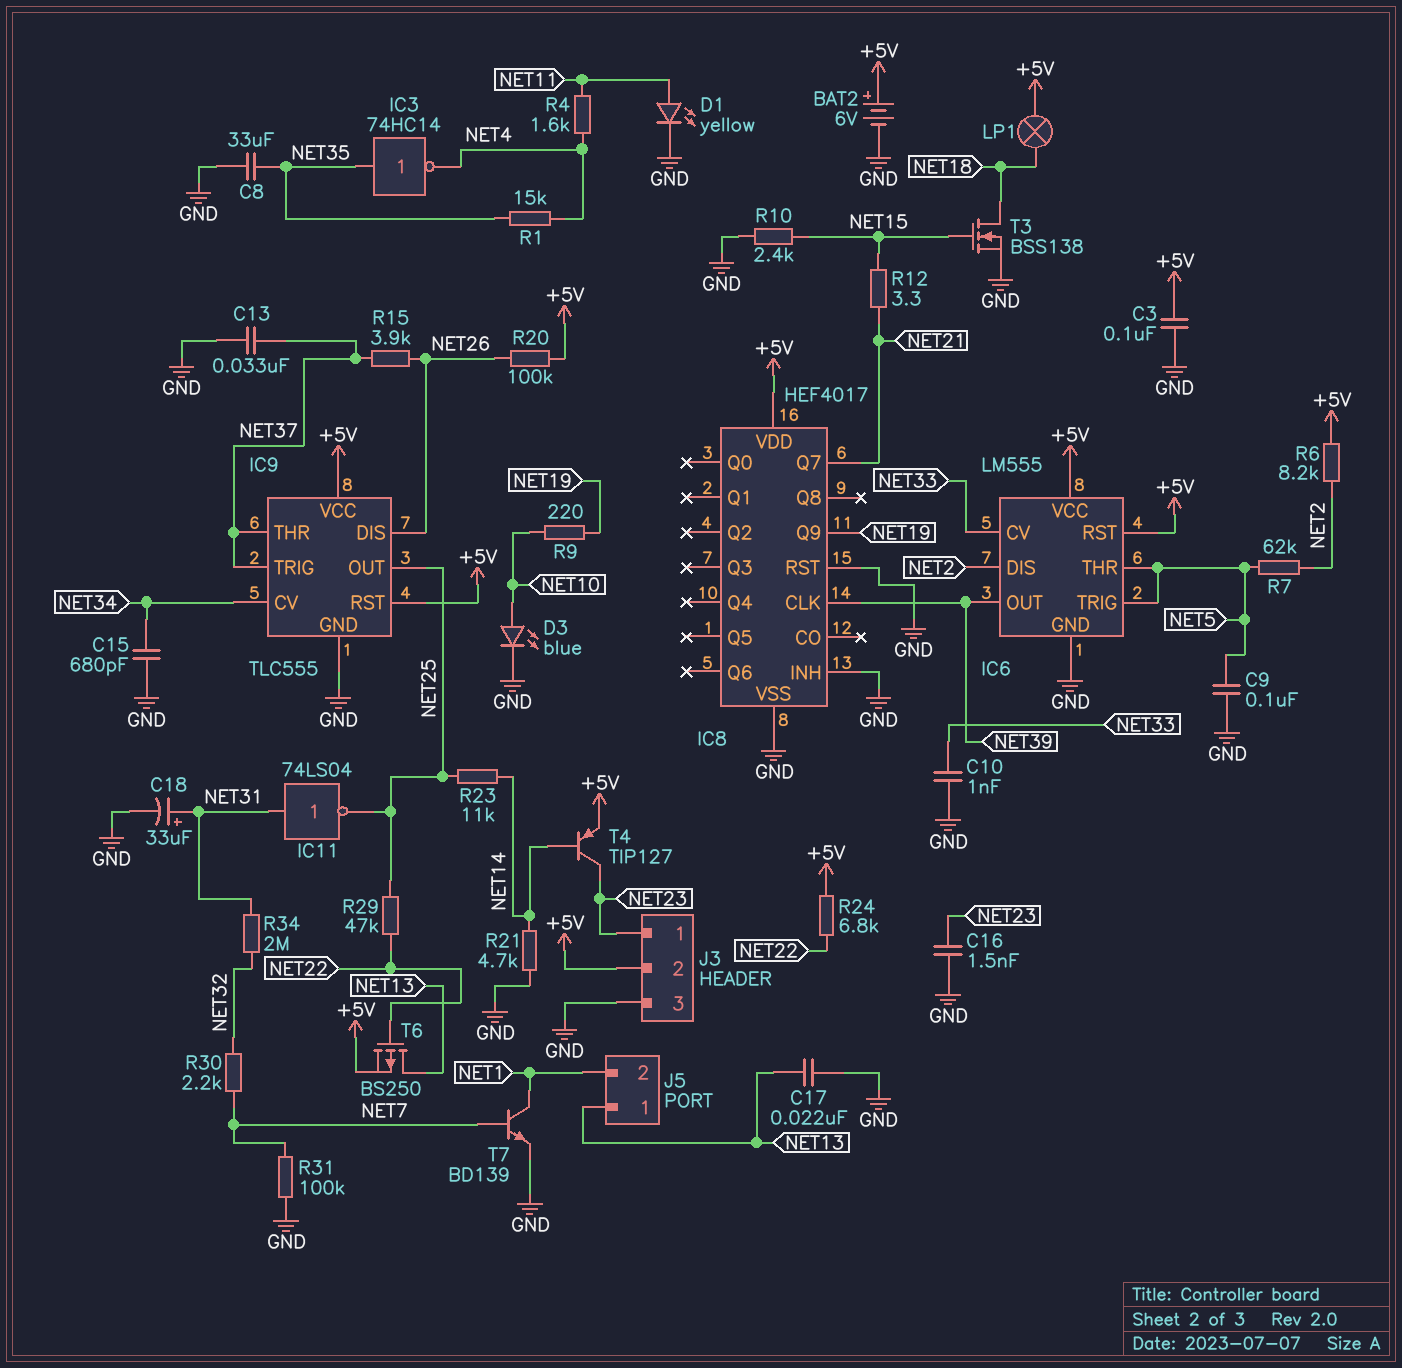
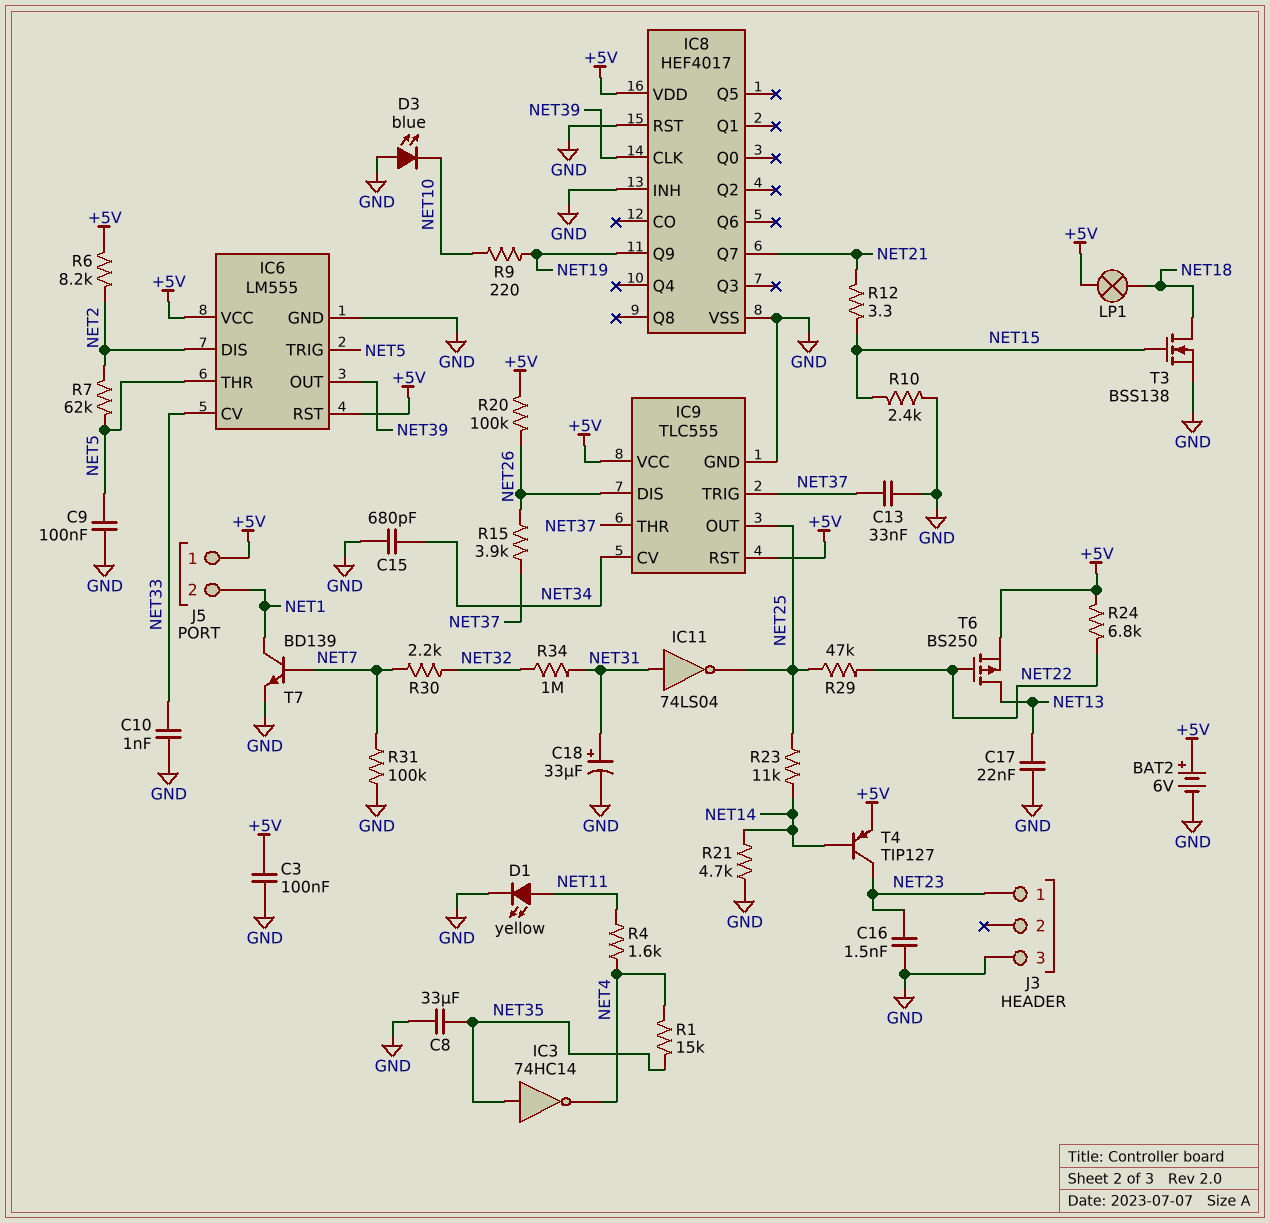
D3: LED blue (A NET10, K GND) -> LED blue (A GND, K NET10)
J3 pin 2: +5V -> none
J5 pin 1: NET13 -> +5V
R34: 2M (NET31, NET32) -> 1M (NET31, NET32)

